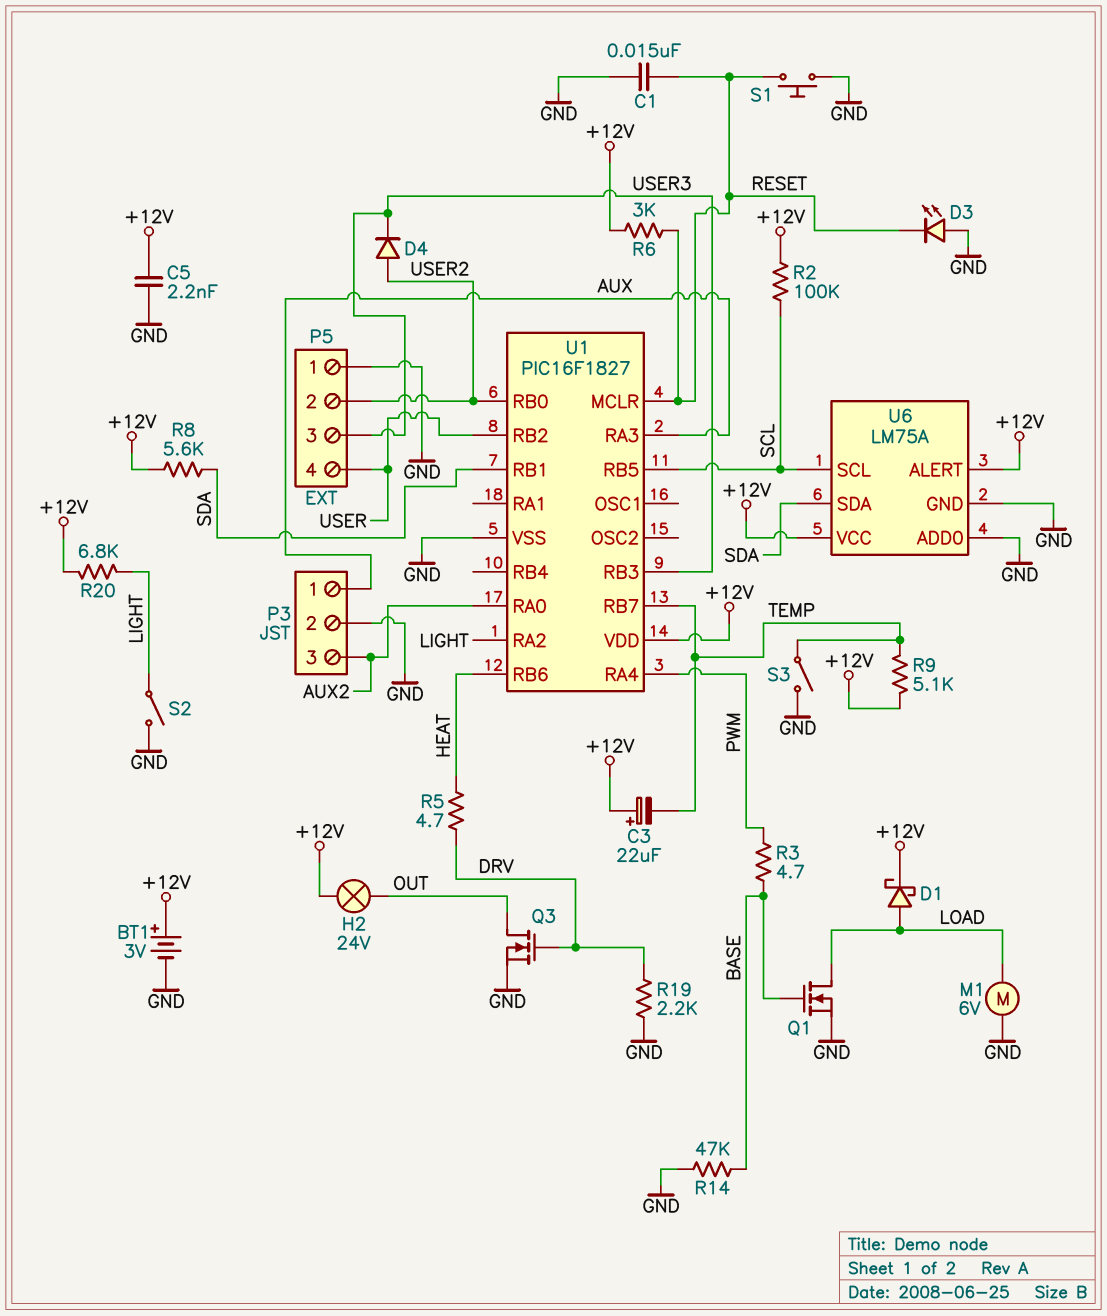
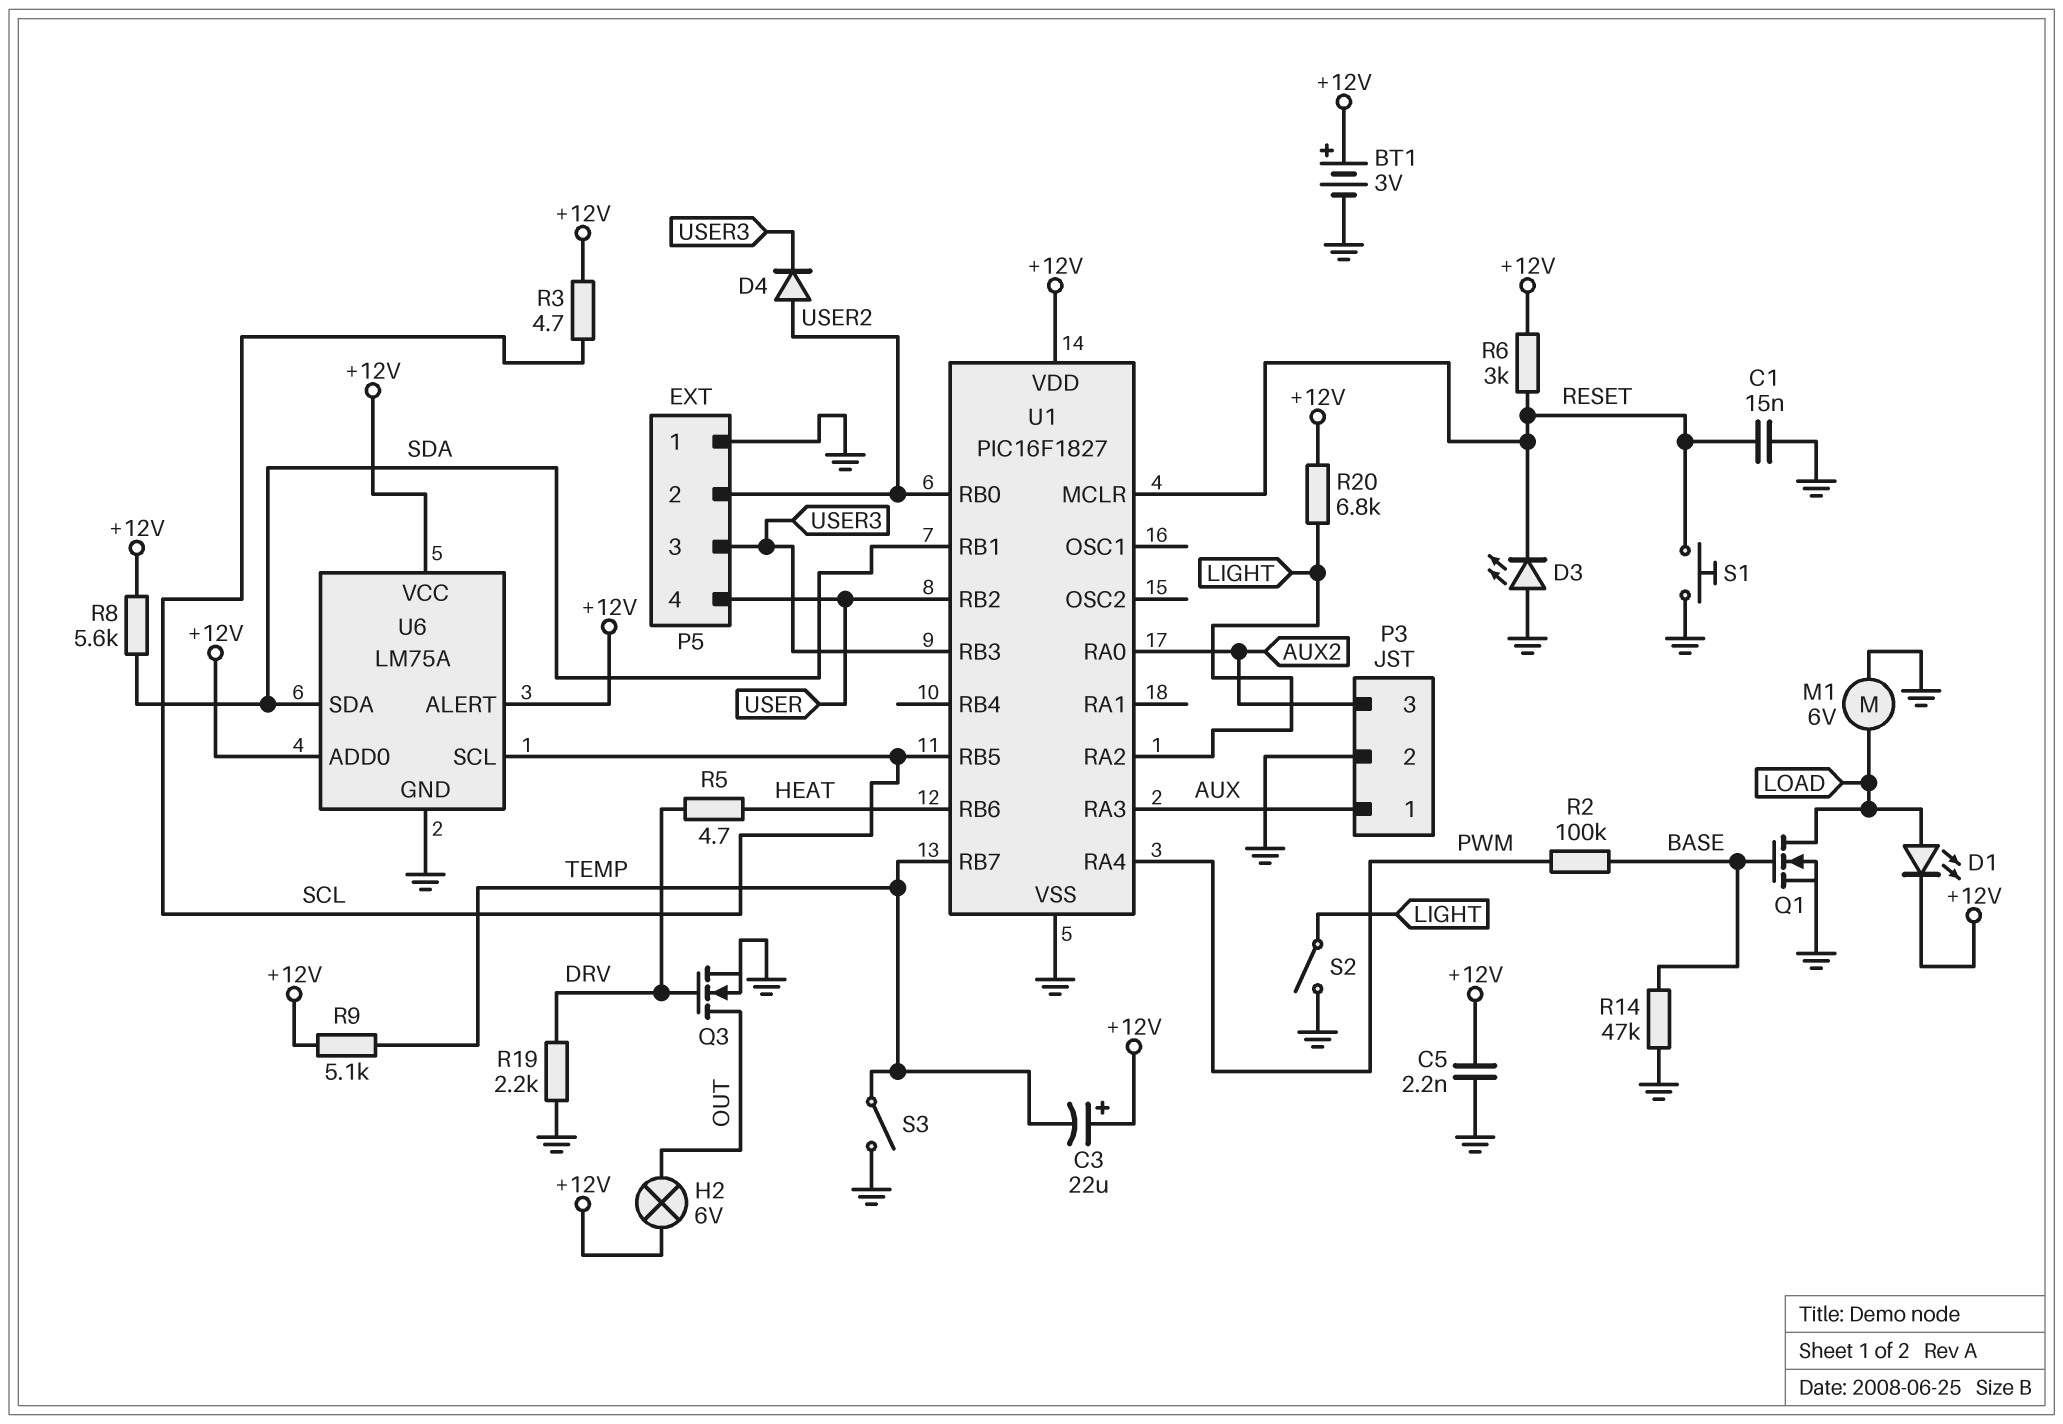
D1: schottky (A LOAD, K +12V) -> LED (A LOAD, K +12V)
H2: lamp 24V (+12V, OUT) -> lamp 6V (+12V, OUT)
R2: 100k (+12V, SCL) -> 100k (BASE, PWM)
R3: 4.7 (BASE, PWM) -> 4.7 (+12V, SCL)
U6 pin ADD0: GND -> +12V

